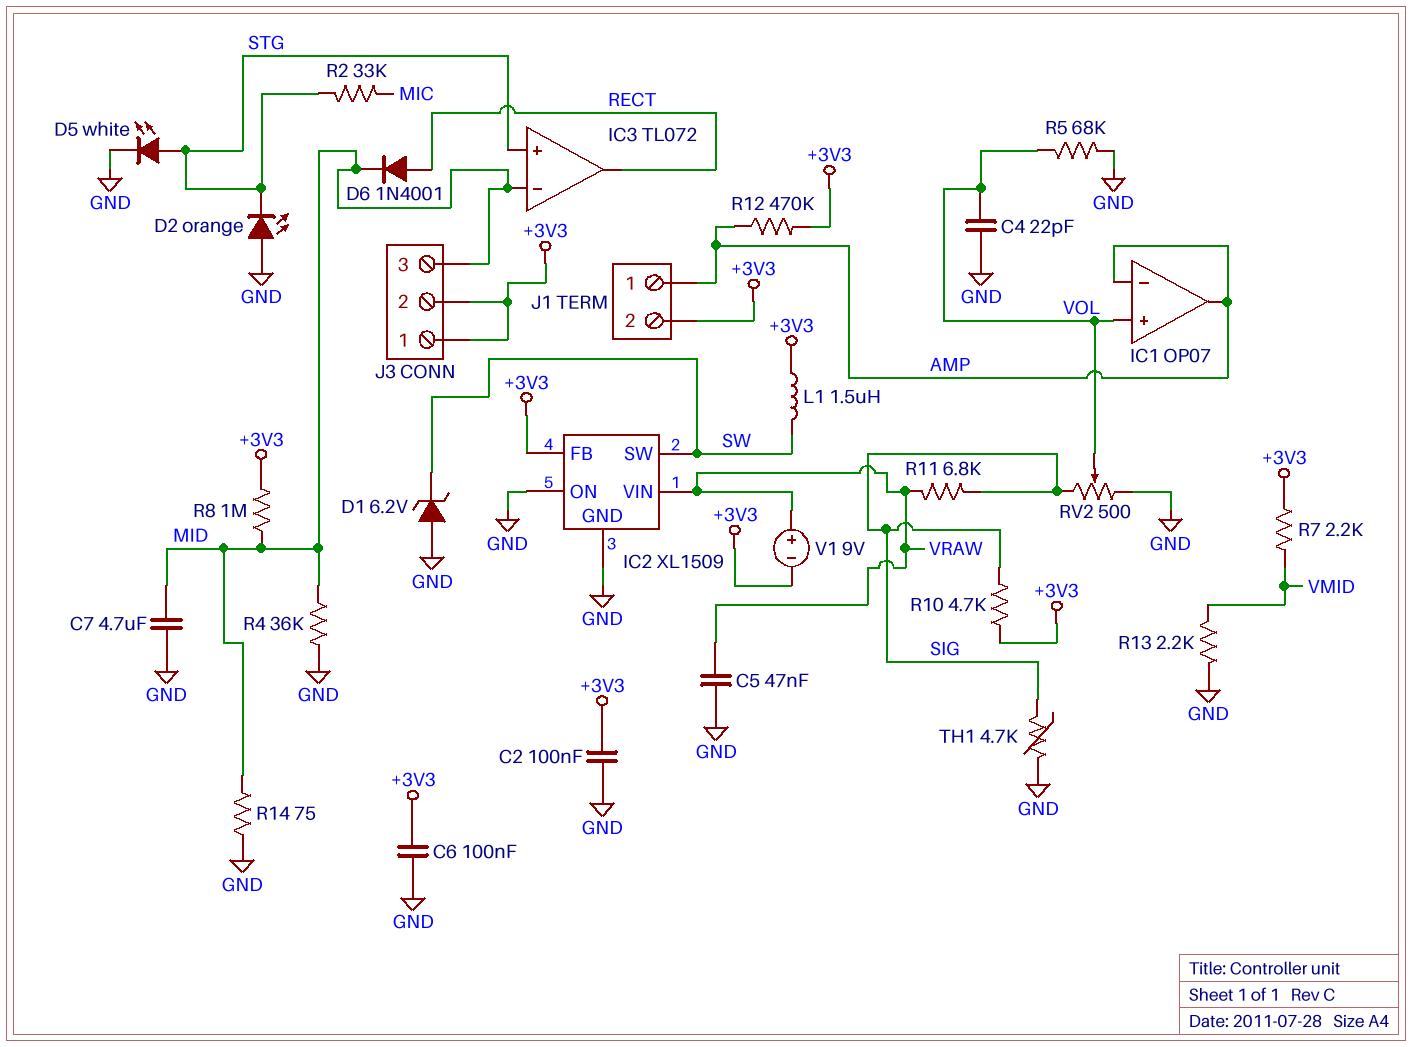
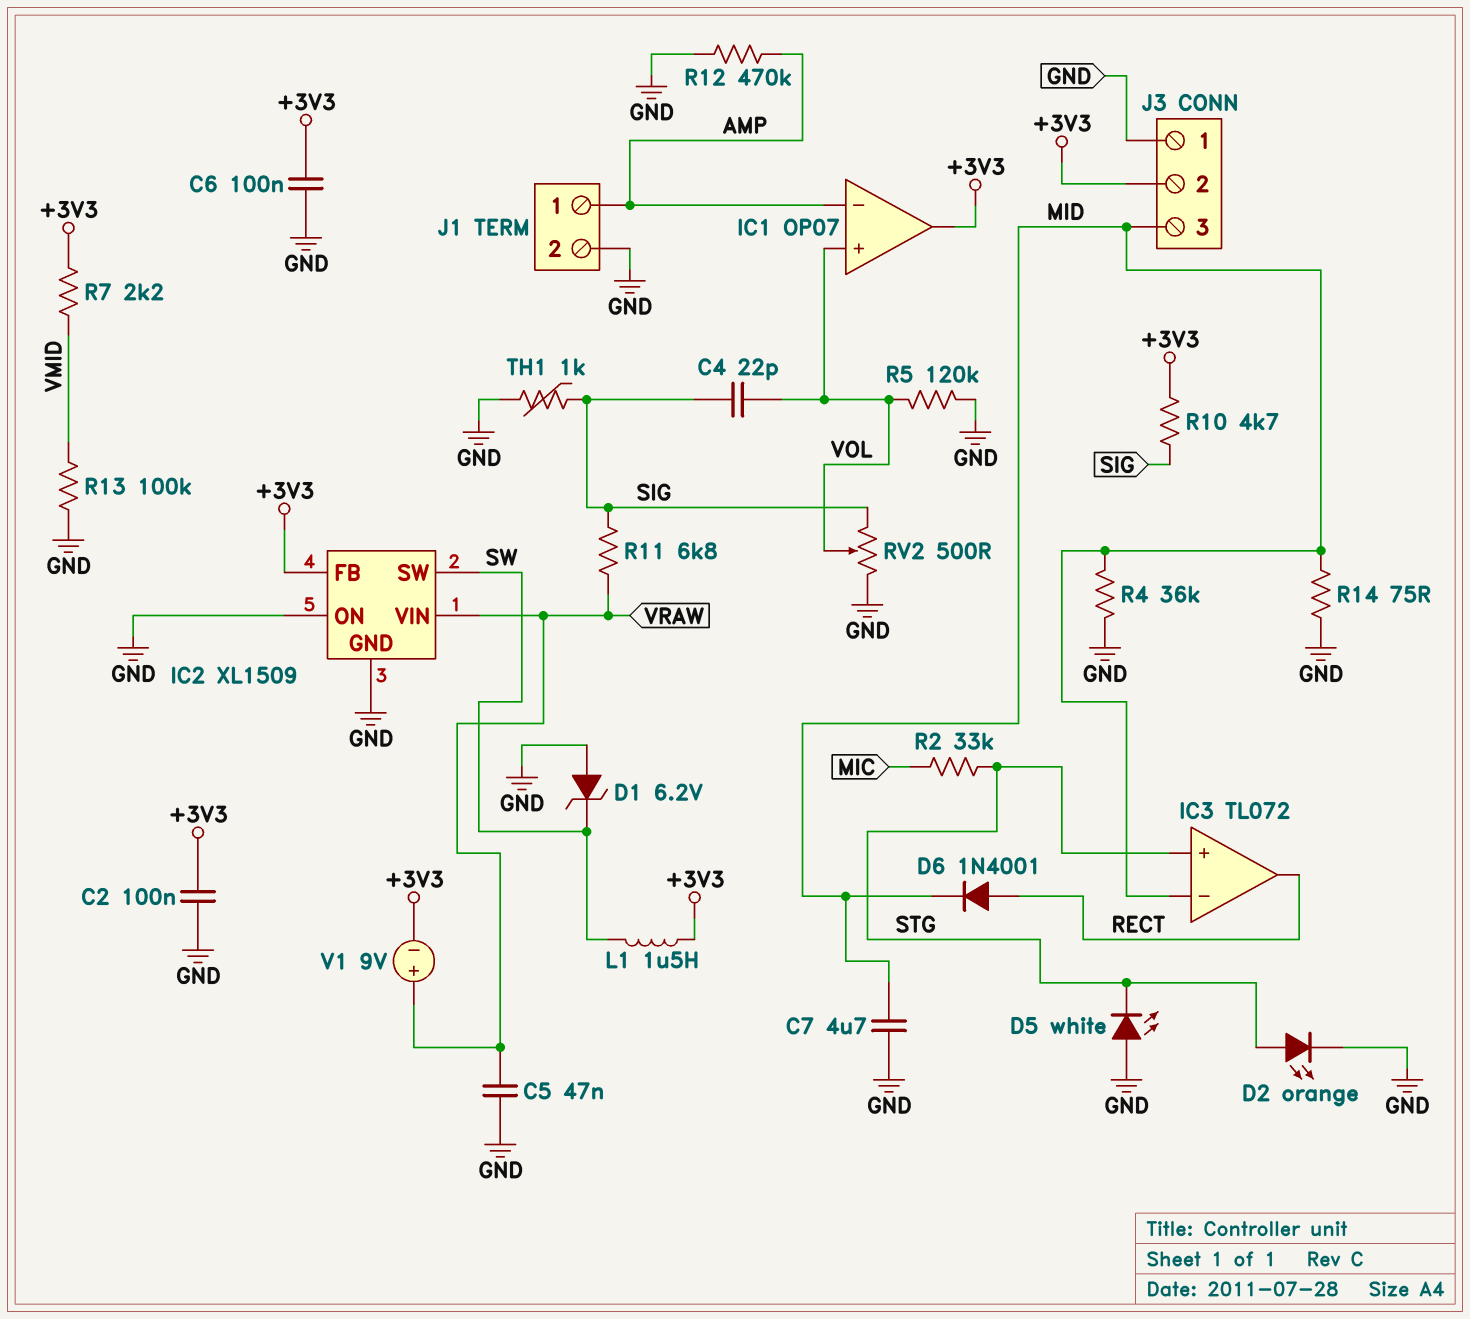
C4: 22pF (GND, VOL) -> 22pF (SIG, VOL)
D2: LED orange (A GND, K STG) -> LED orange (A STG, K GND)
D5: LED white (A STG, K GND) -> LED white (A GND, K STG)
IC1 pin out: AMP -> +3V3
J1 pin 2: +3V3 -> GND
J3 pin 1: +3V3 -> GND
R5: 68k (GND, VOL) -> 120k (GND, VOL)
R8: 1M (+3V3, MID) -> none
R12: 470k (+3V3, AMP) -> 470k (AMP, GND)
R13: 2.2k (GND, VMID) -> 100k (GND, VMID)
TH1: 4.7k (GND, SIG) -> 1k (GND, SIG)

